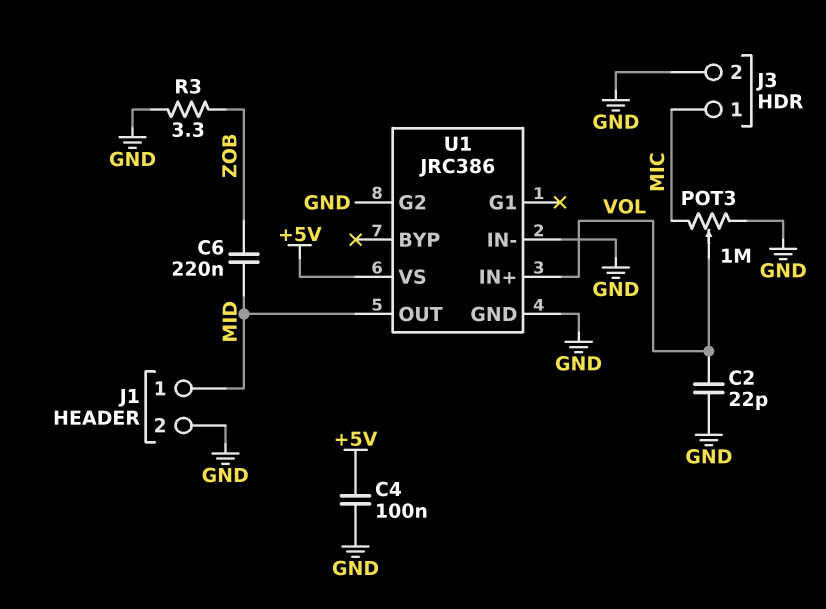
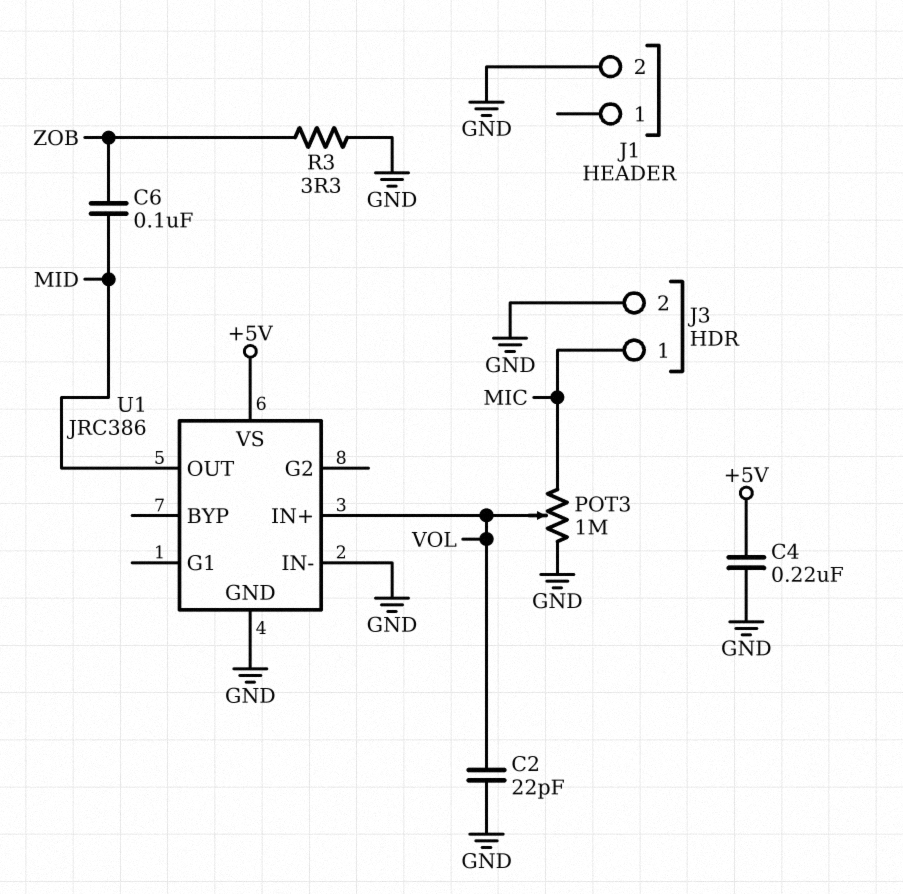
C4: 100nF (+5V, GND) -> 220nF (+5V, GND)
C6: 220nF (MID, ZOB) -> 100nF (MID, ZOB)
J1 pin 1: MID -> none
U1 pin G2: GND -> none

